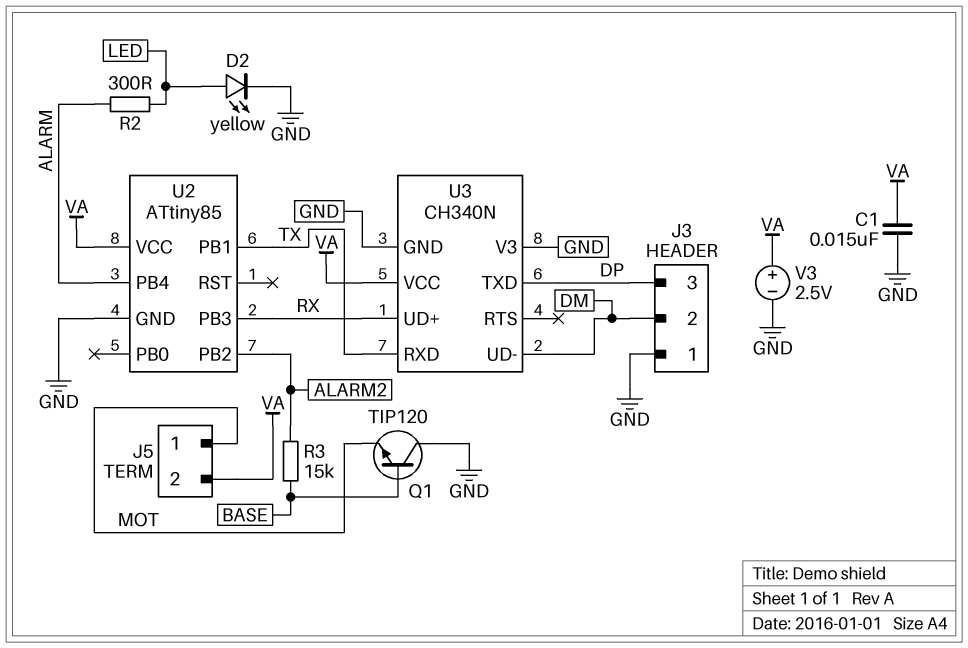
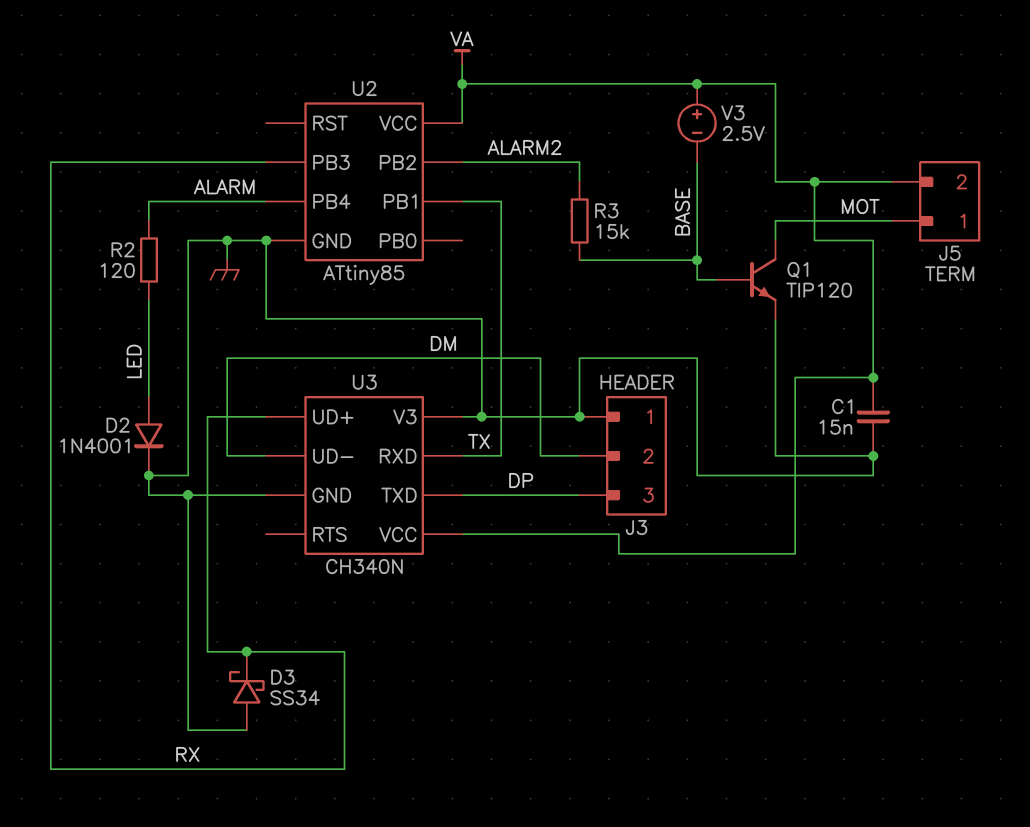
D2: LED yellow (A LED, K GND) -> diode 1N4001 (A LED, K GND)
D3: none -> schottky SS34 (A GND, K RX)
Q1: NPN TIP120 (B BASE, C GND, E MOT) -> NPN TIP120 (B BASE, C MOT, E GND)
R2: 300 (ALARM, LED) -> 120 (ALARM, LED)
V3: 2.5V (plus VA, minus GND) -> 2.5V (plus VA, minus BASE)

